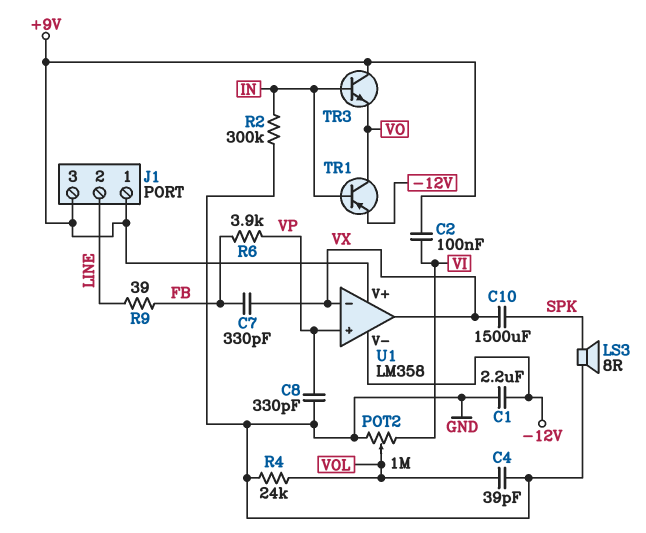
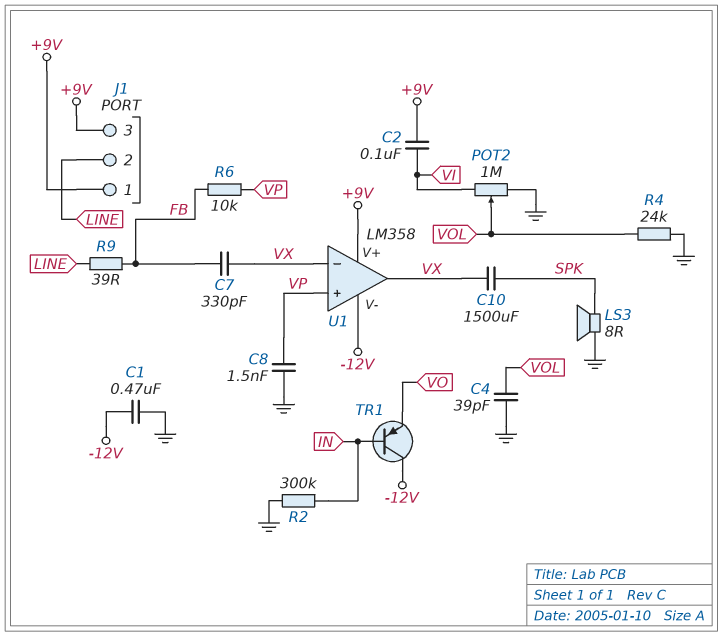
C1: 2.2uF (-12V, GND) -> 470nF (-12V, GND)
C8: 330pF (GND, VP) -> 1.5nF (GND, VP)
R6: 3.9k (FB, VP) -> 10k (FB, VP)
TR1: PNP (B IN, C VO, E -12V) -> PNP (B IN, C -12V, E VO)
TR3: NPN (B IN, C +9V, E VO) -> none

